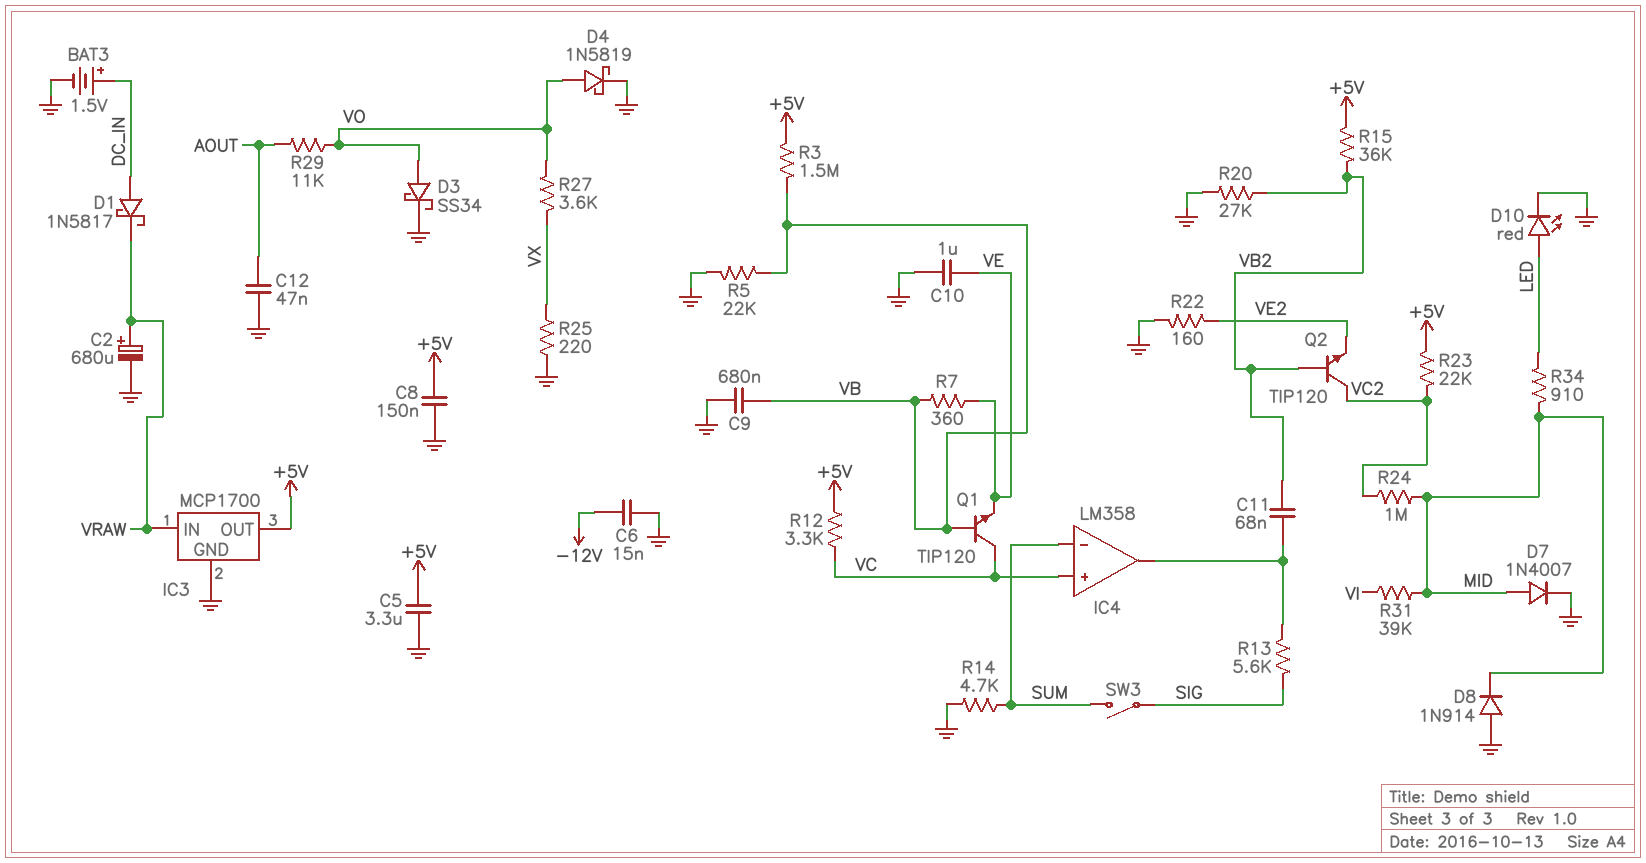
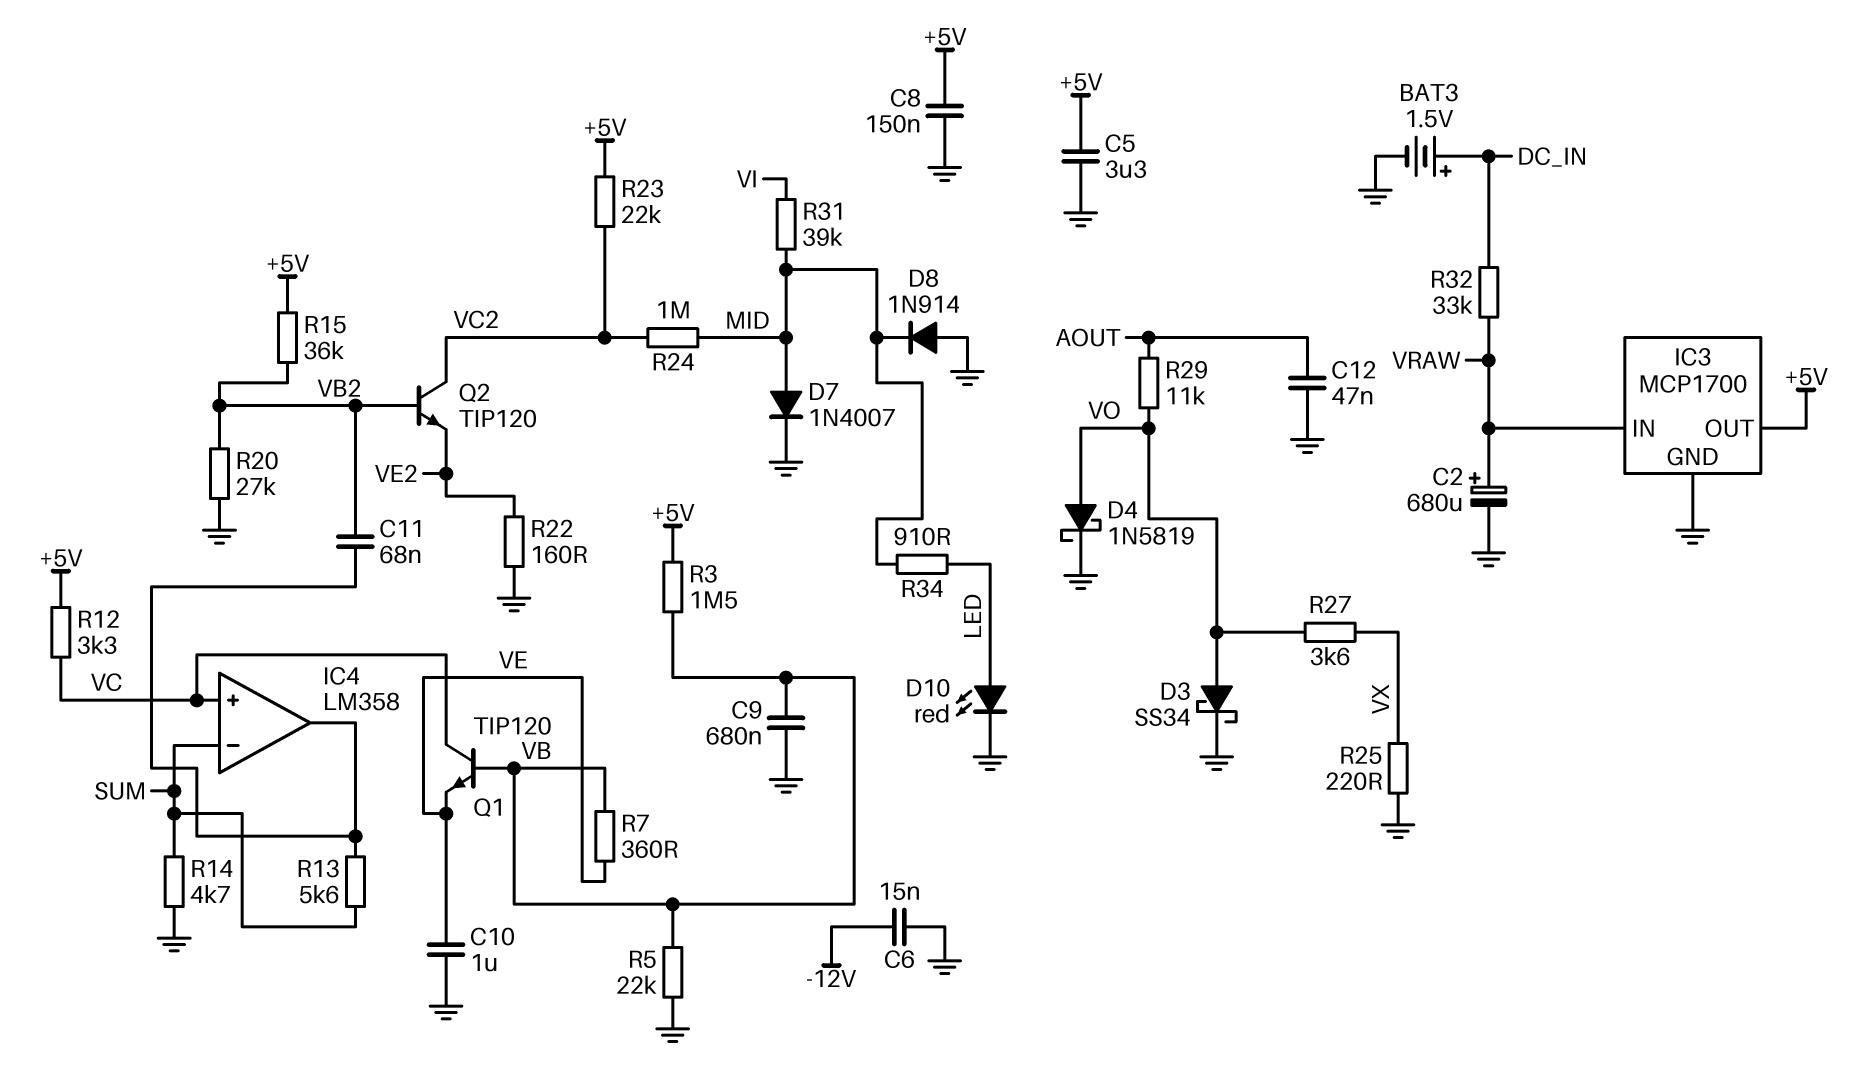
D1: schottky 1N5817 (A DC_IN, K VRAW) -> none
R13: 5.6k (IC4/out, SIG) -> 5.6k (IC4/out, SUM)
R32: none -> 33k (DC_IN, VRAW)
SW3: switch (SIG, SUM) -> none

